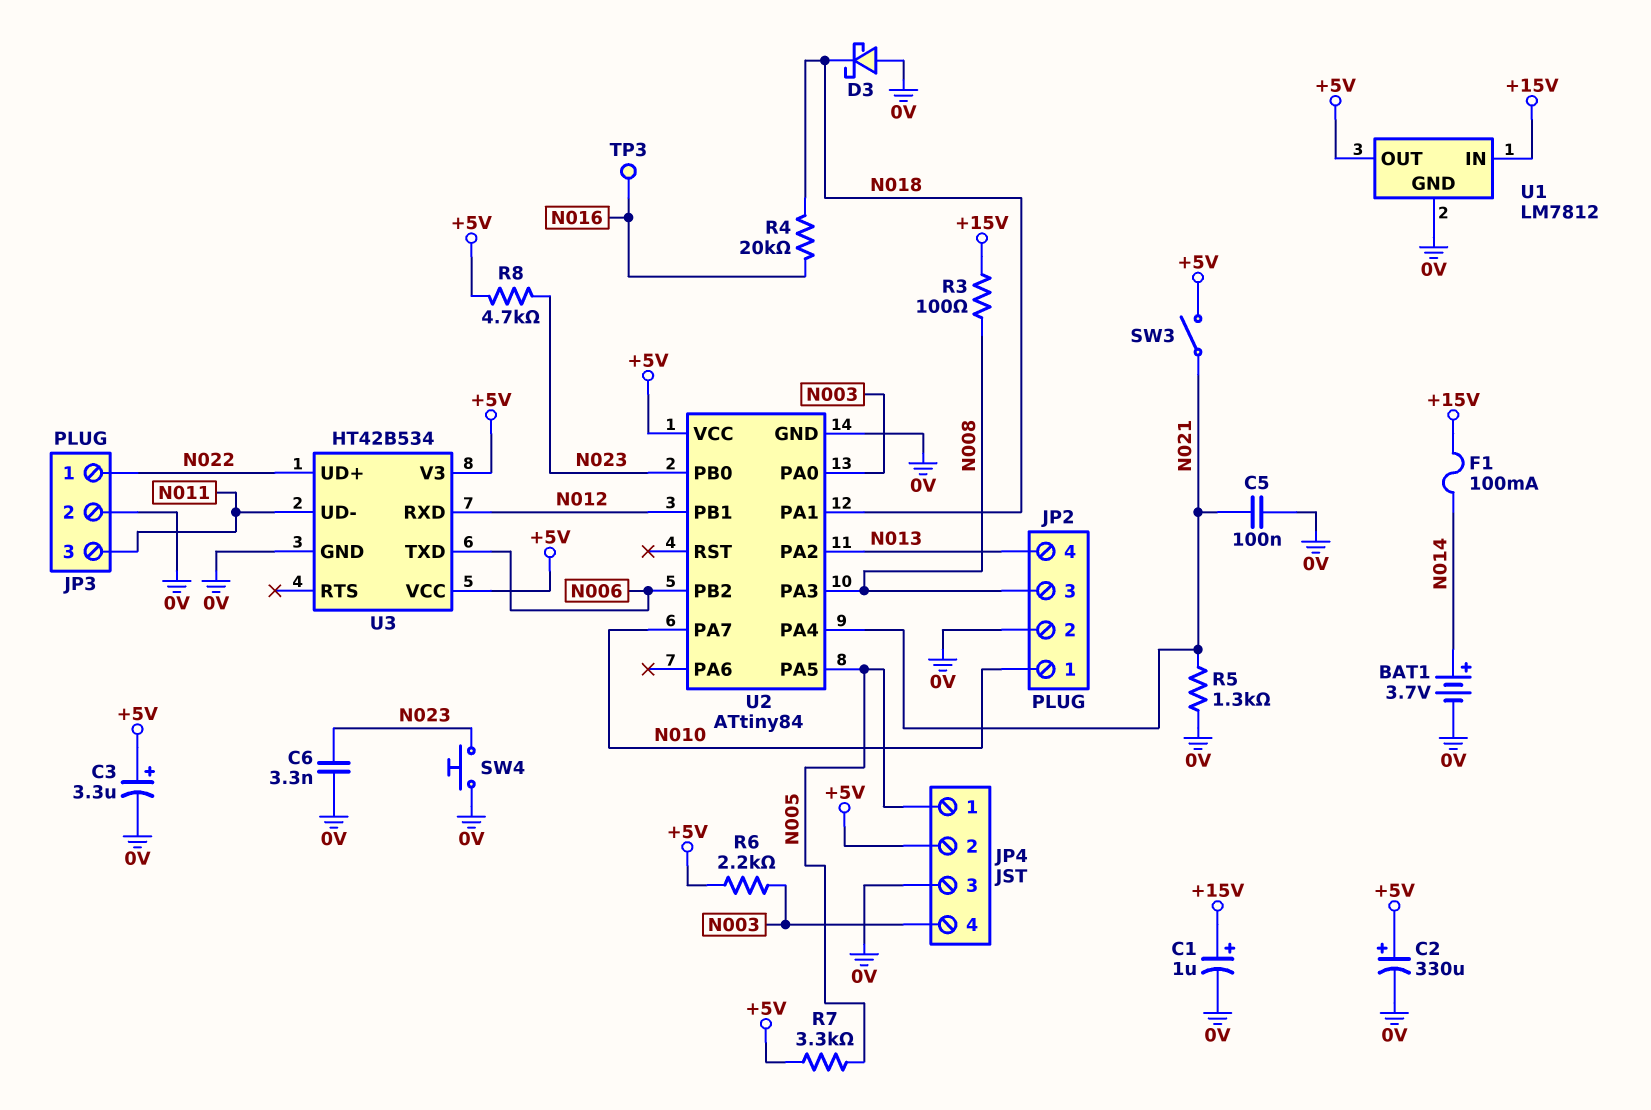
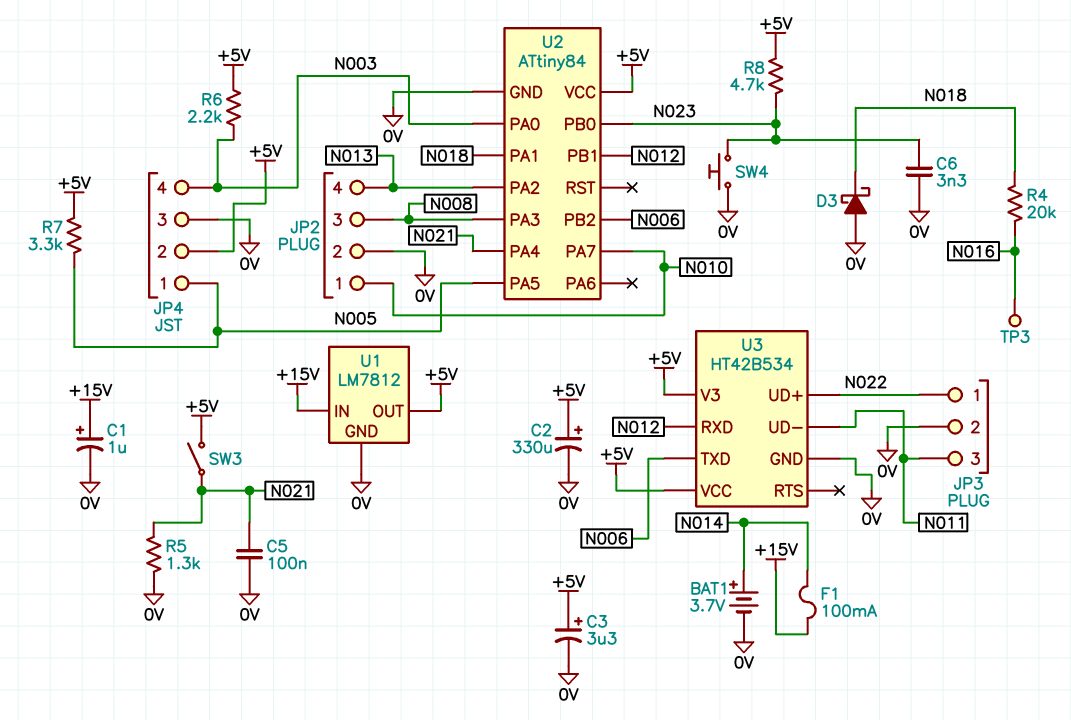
R3: 100 (+15V, N008) -> none

